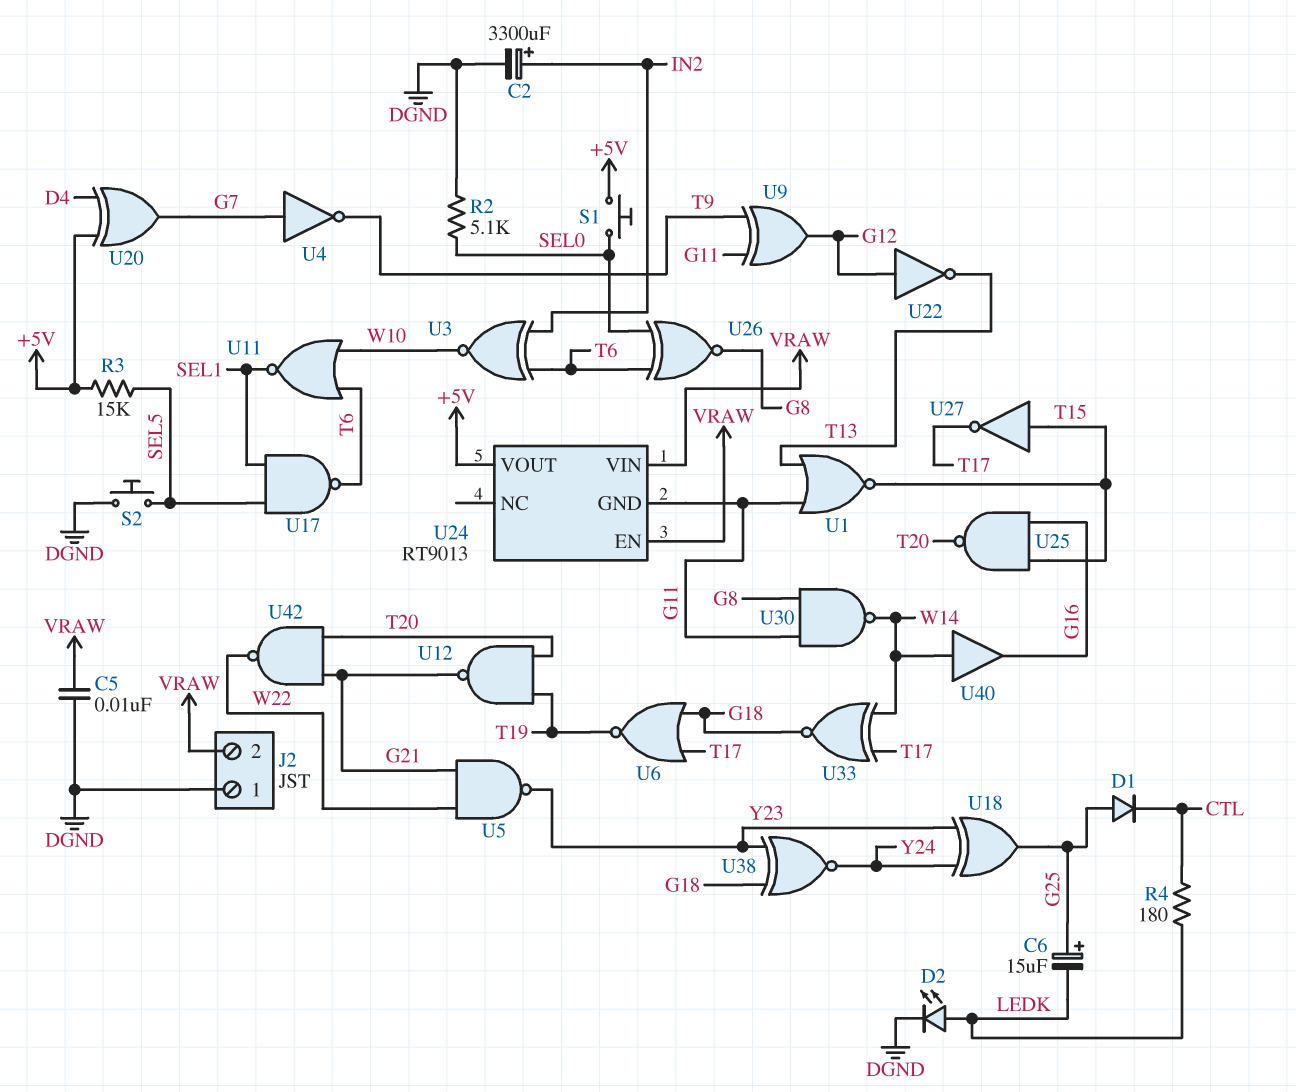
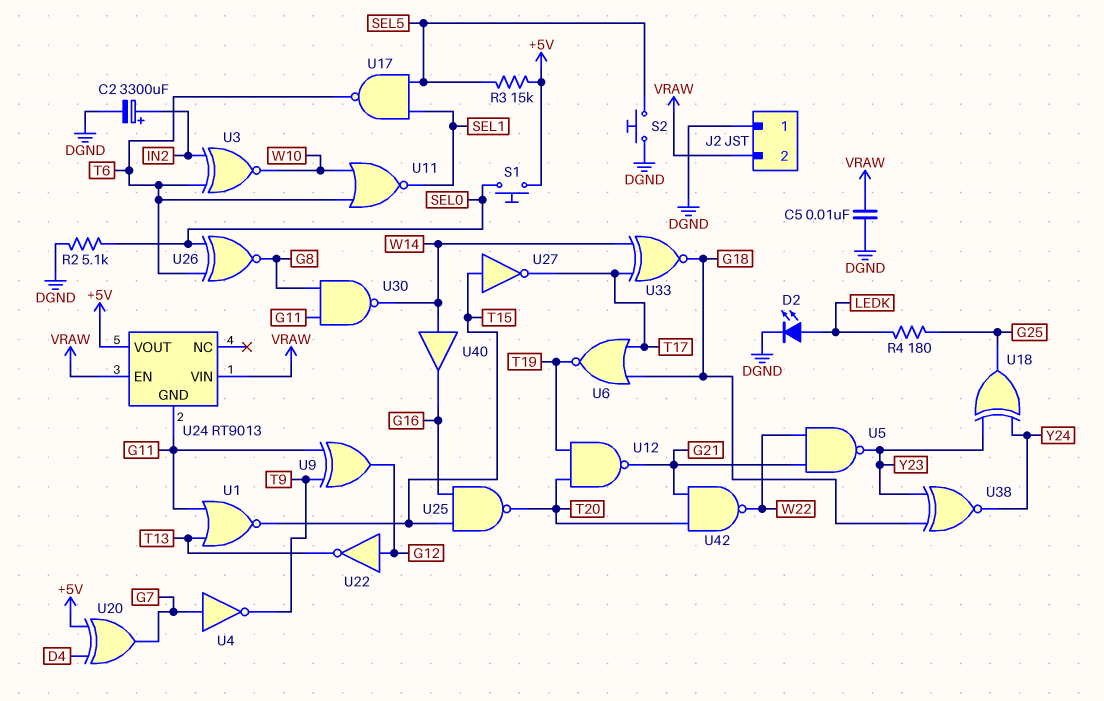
C6: 15uF (plus G25, minus LEDK) -> none
D1: diode (A G25, K CTL) -> none
R4: 180 (CTL, LEDK) -> 180 (G25, LEDK)

